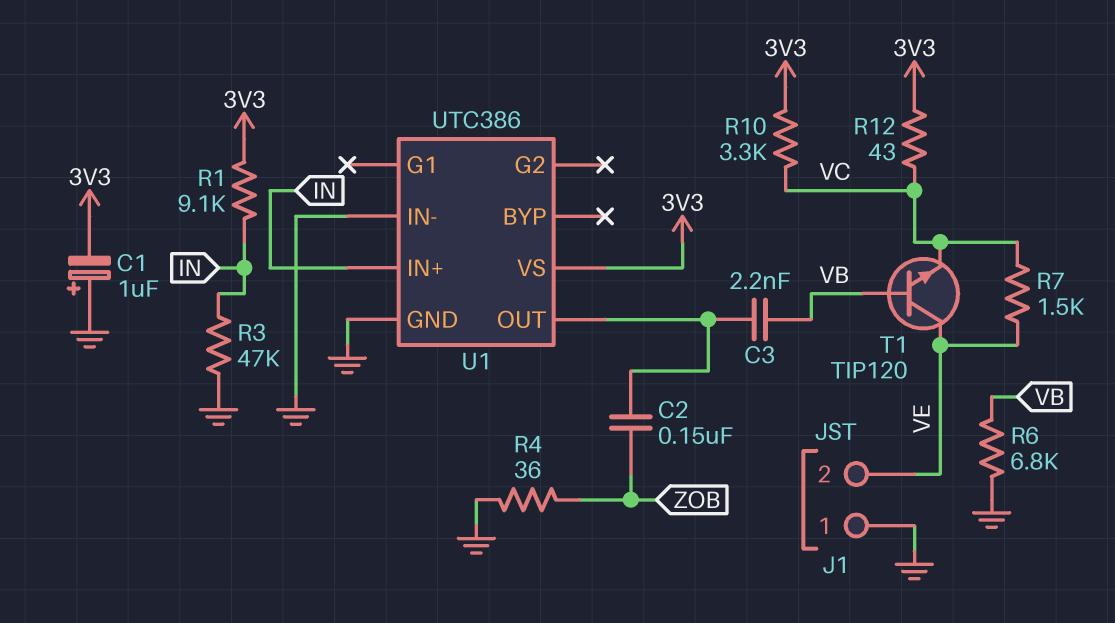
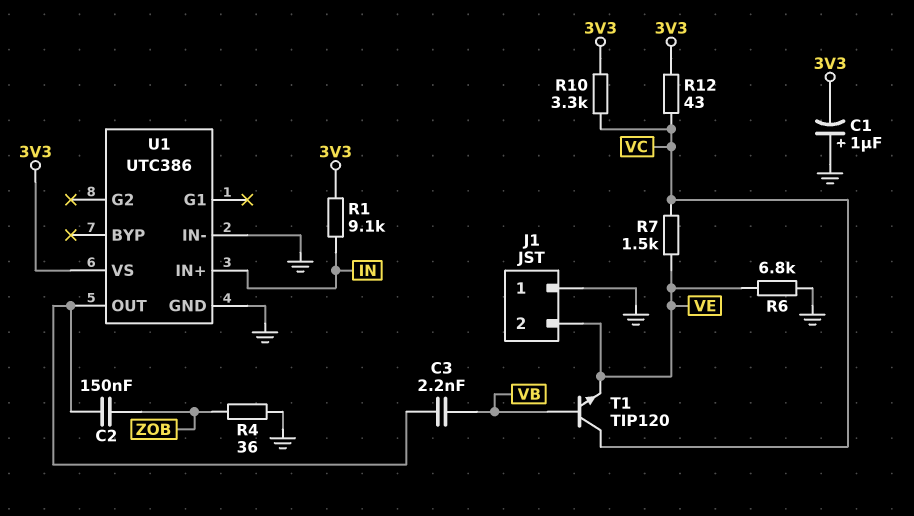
R3: 47k (GND, IN) -> none
R6: 6.8k (GND, VB) -> 6.8k (GND, VE)
T1: NPN TIP120 (B VB, C VE, E VC) -> NPN TIP120 (B VB, C VC, E VE)

